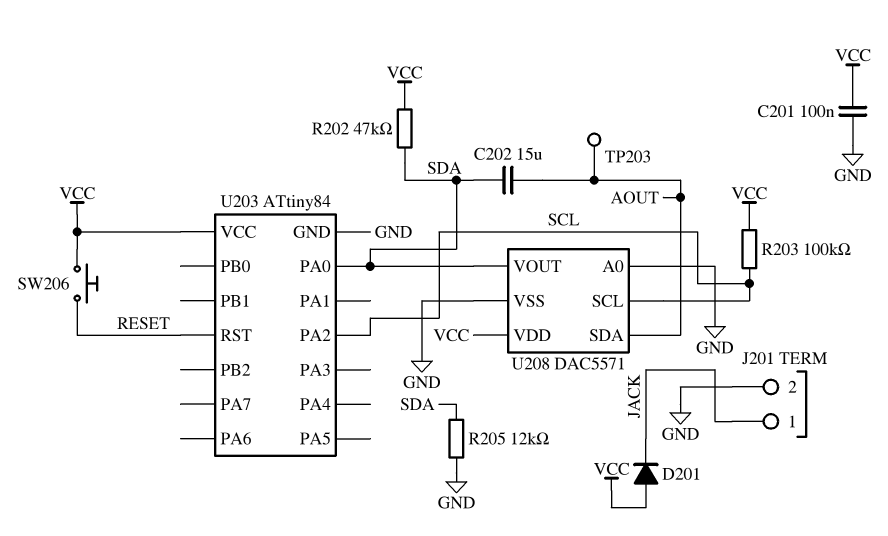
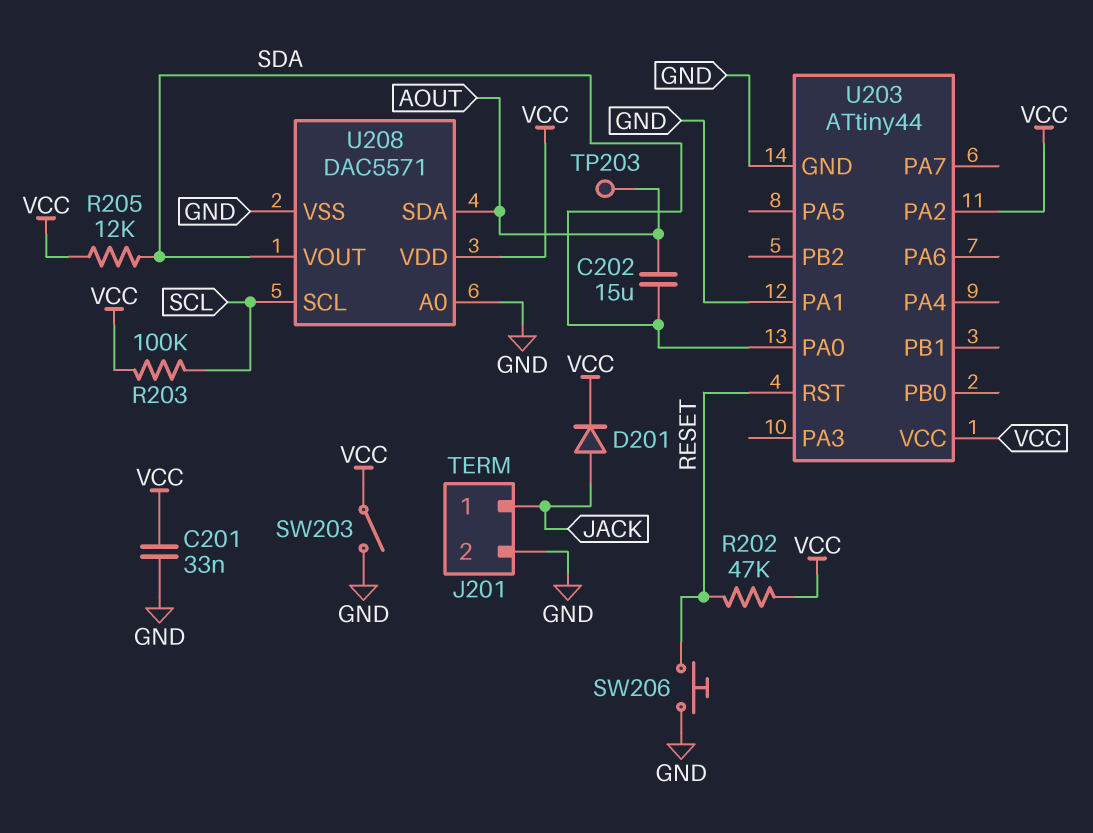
C201: 100nF (GND, VCC) -> 33nF (GND, VCC)
D201: diode (A VCC, K JACK) -> diode (A JACK, K VCC)
R202: 47k (SDA, VCC) -> 47k (RESET, VCC)
R205: 12k (GND, SDA) -> 12k (SDA, VCC)
SW203: none -> switch (GND, VCC)
SW206: button (RESET, VCC) -> button (GND, RESET)
U203: ATtiny84 -> ATtiny44
U203 pin PA1: none -> GND
U203 pin PA2: SCL -> VCC

